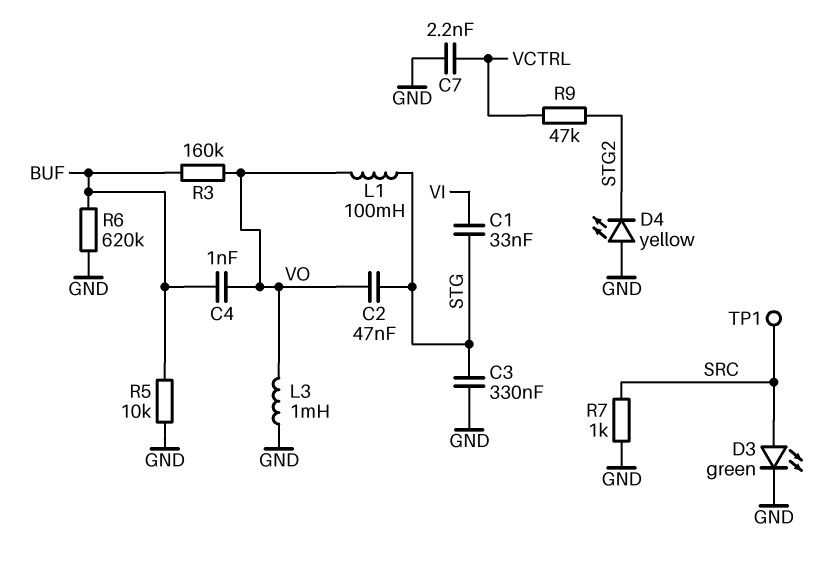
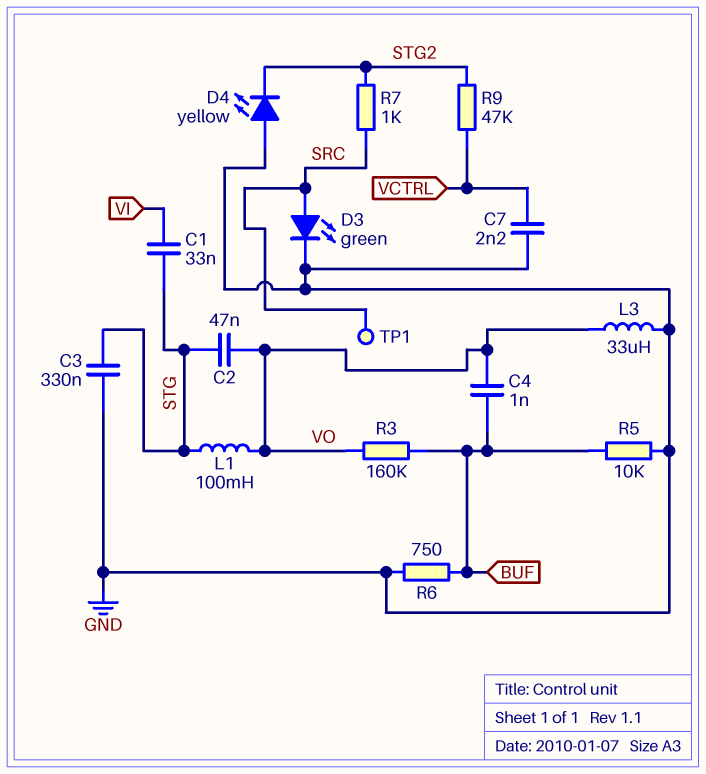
L3: 1mH (GND, VO) -> 33uH (GND, VO)
R6: 620k (BUF, GND) -> 750 (BUF, GND)
R7: 1k (GND, SRC) -> 1k (SRC, STG2)

